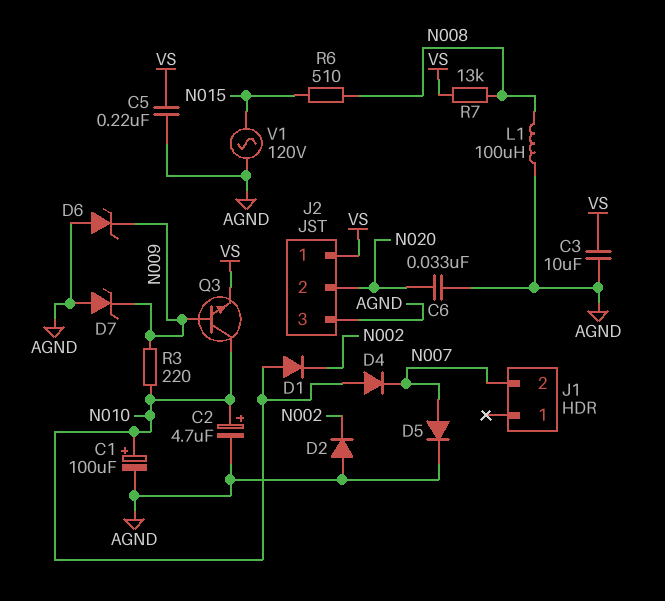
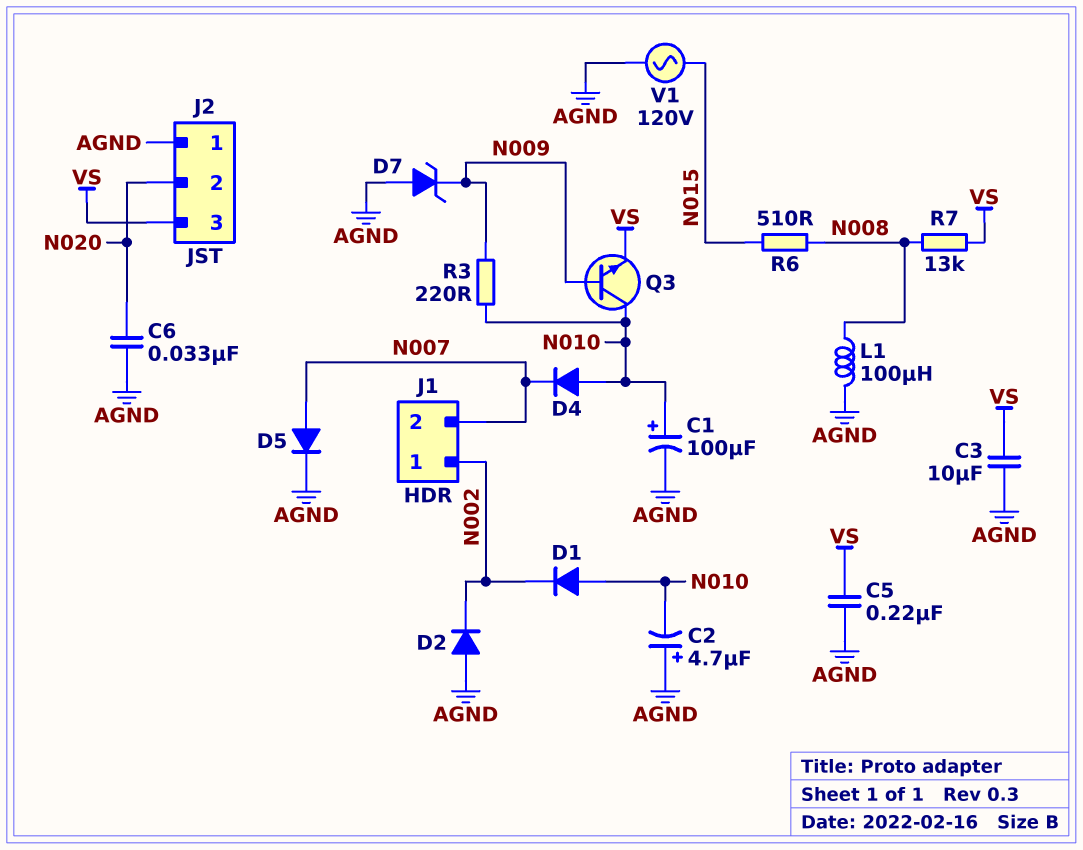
C2: 4.7uF (plus N010, minus AGND) -> 4.7uF (plus AGND, minus N010)
D6: zener (A AGND, K N009) -> none
J1 pin 1: none -> N002
J2 pin 1: VS -> AGND
J2 pin 3: AGND -> VS

